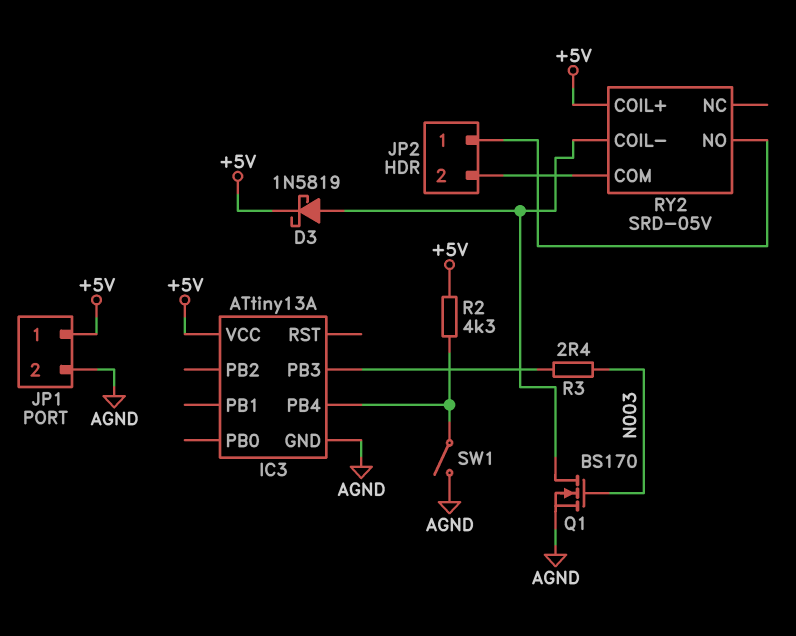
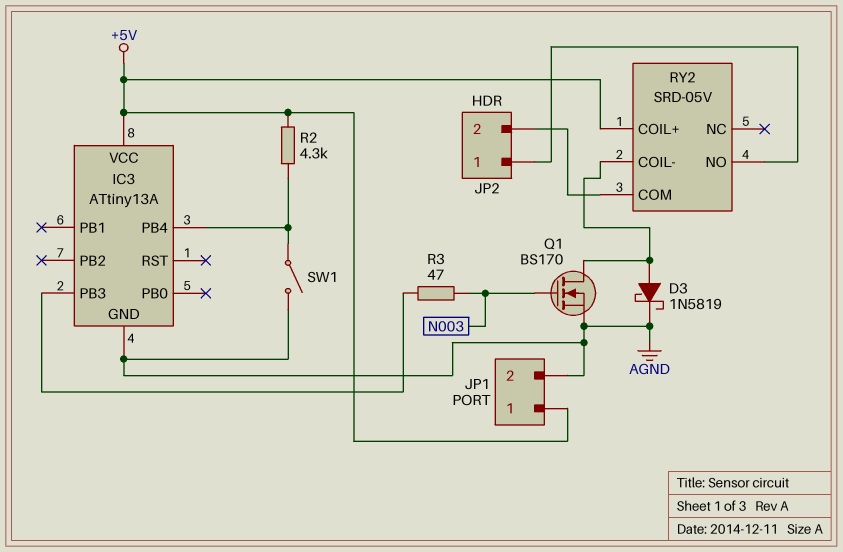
D3: schottky 1N5819 (A RY2/COIL-, K +5V) -> schottky 1N5819 (A RY2/COIL-, K AGND)
R3: 2.4 (IC3/PB3, N003) -> 47 (IC3/PB3, N003)

